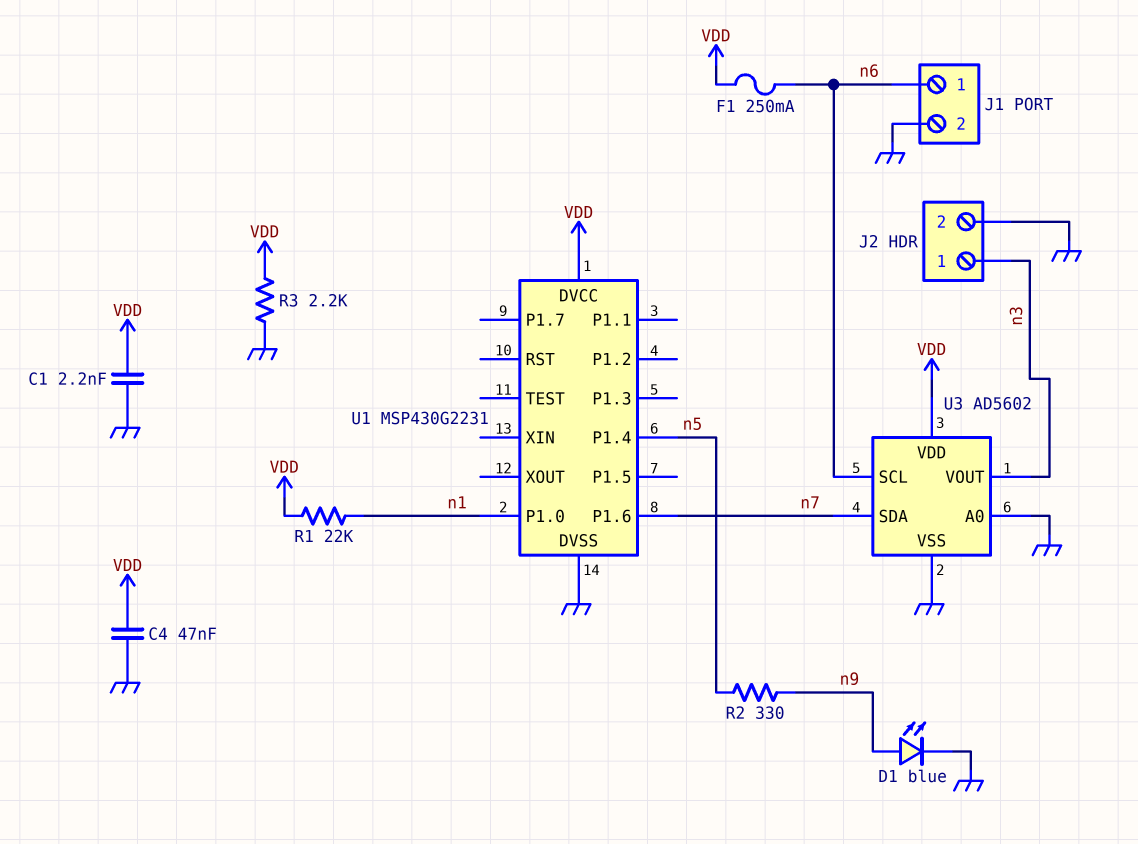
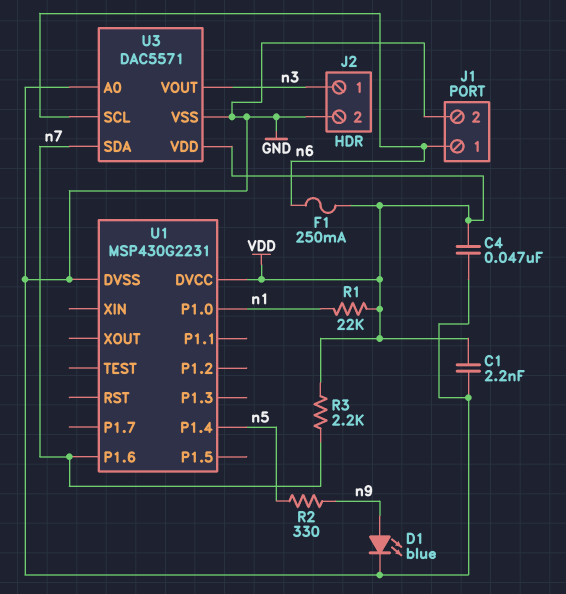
R3: 2.2k (GND, VDD) -> 2.2k (VDD, n7)
U3: AD5602 -> DAC5571

